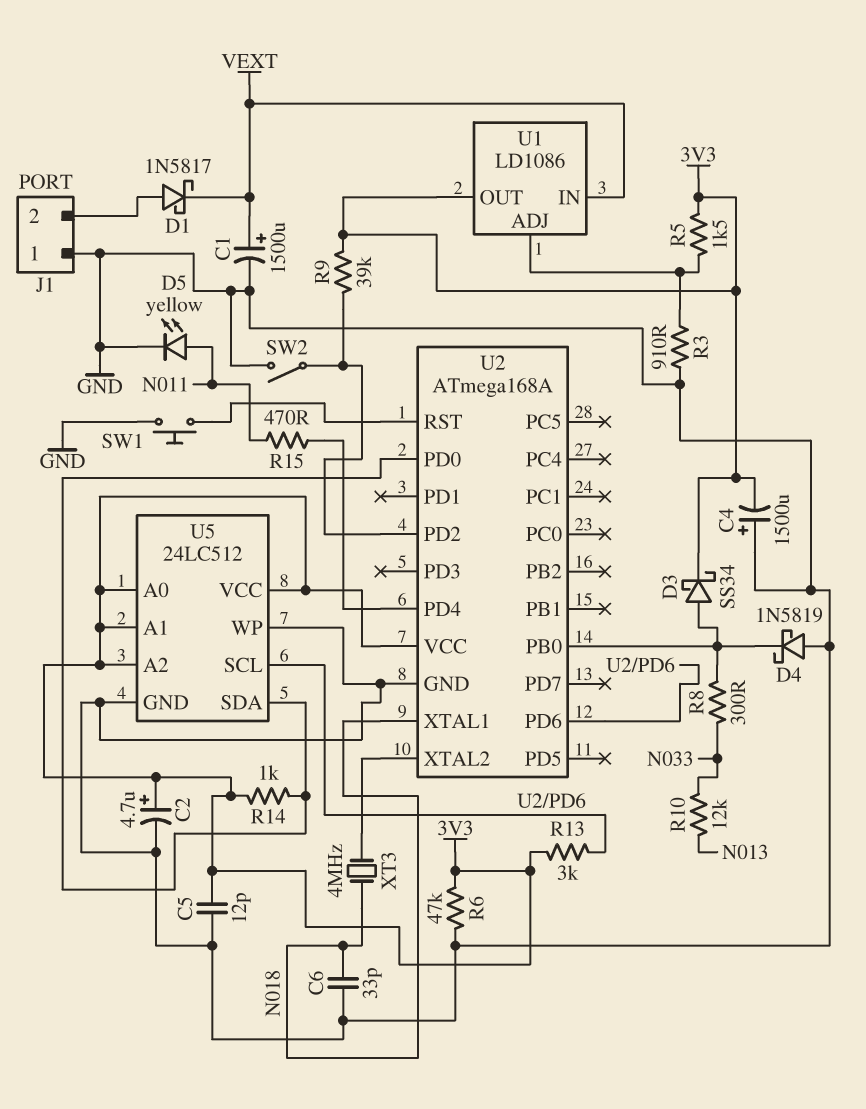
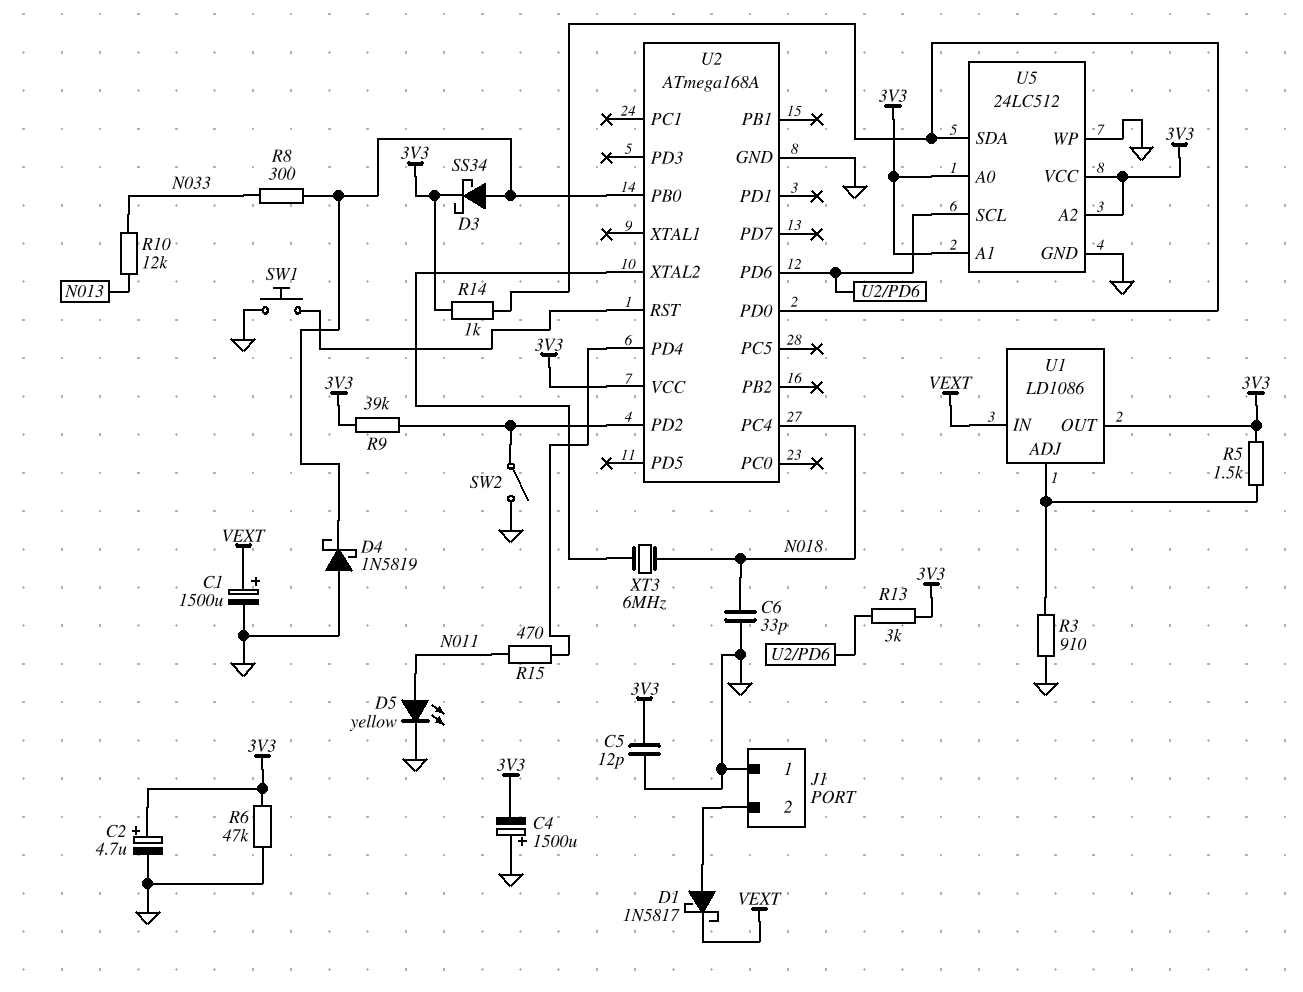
U2 pin PC4: none -> N018
U2 pin XTAL1: N018 -> none
XT3: 4MHz (N018, U2/XTAL2) -> 6MHz (N018, U2/XTAL2)

